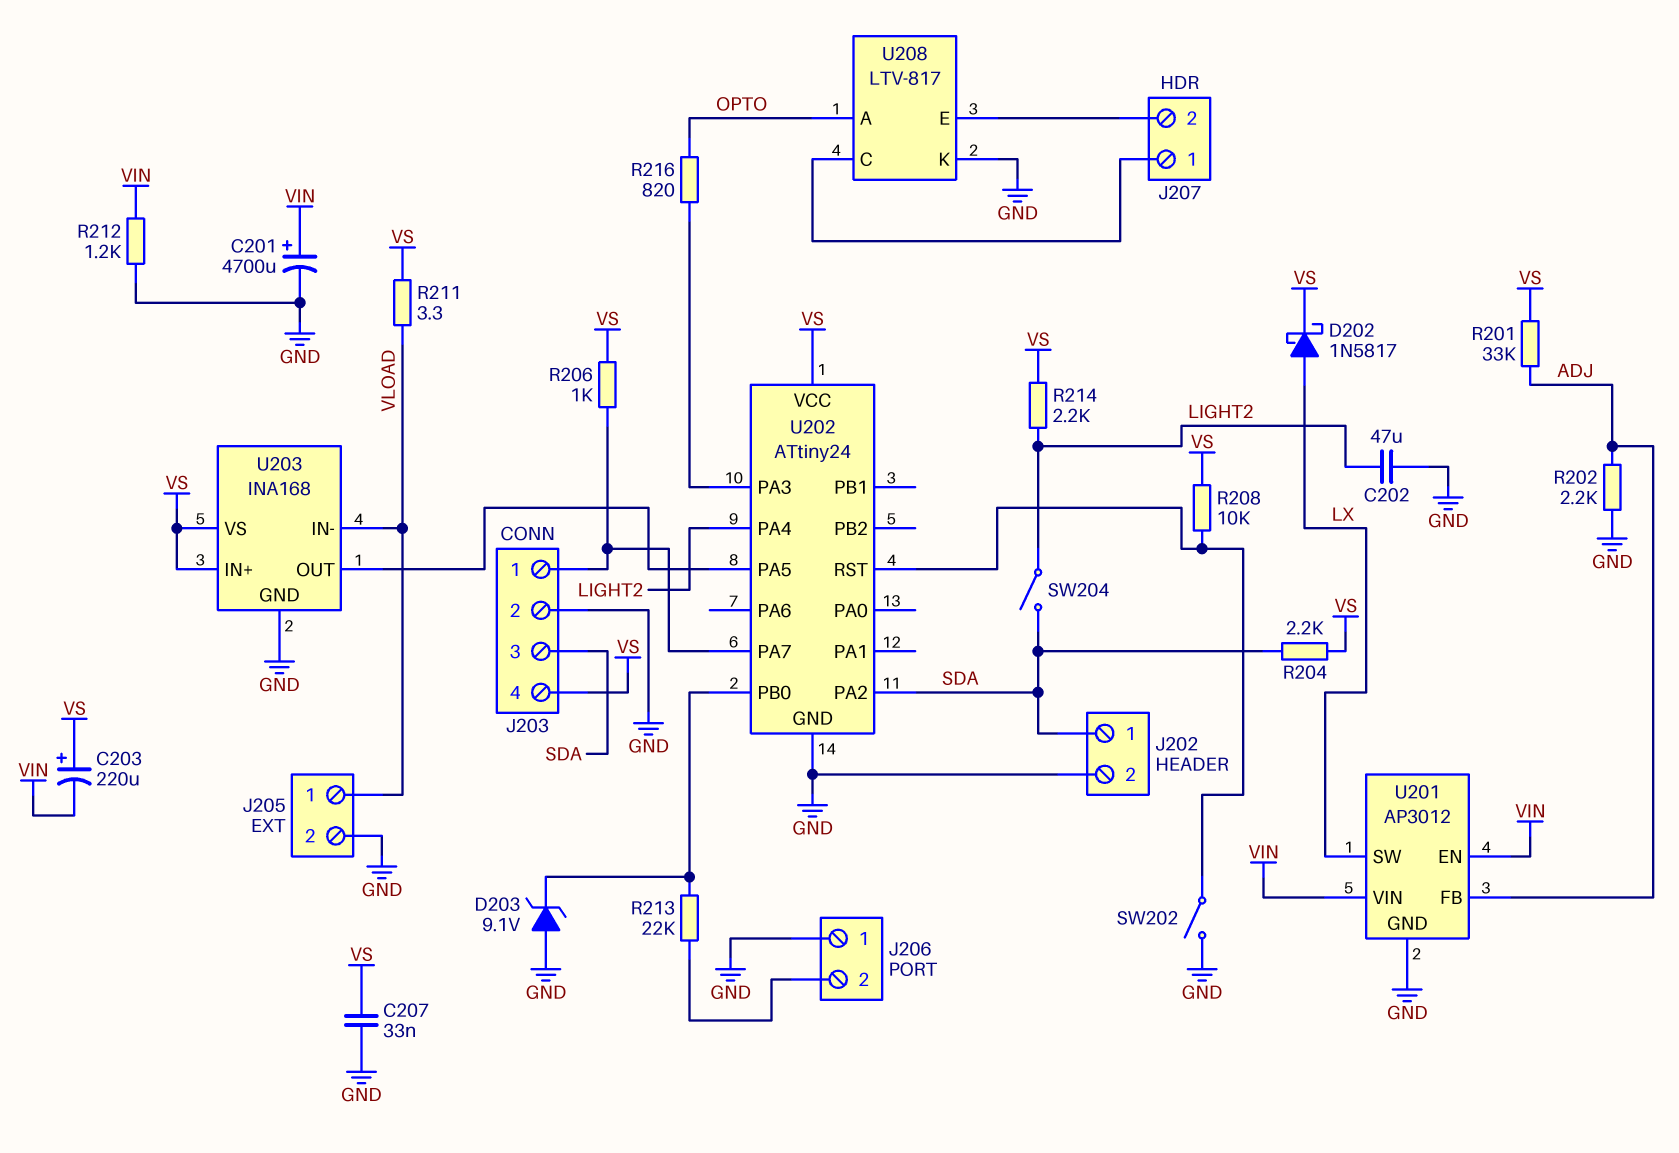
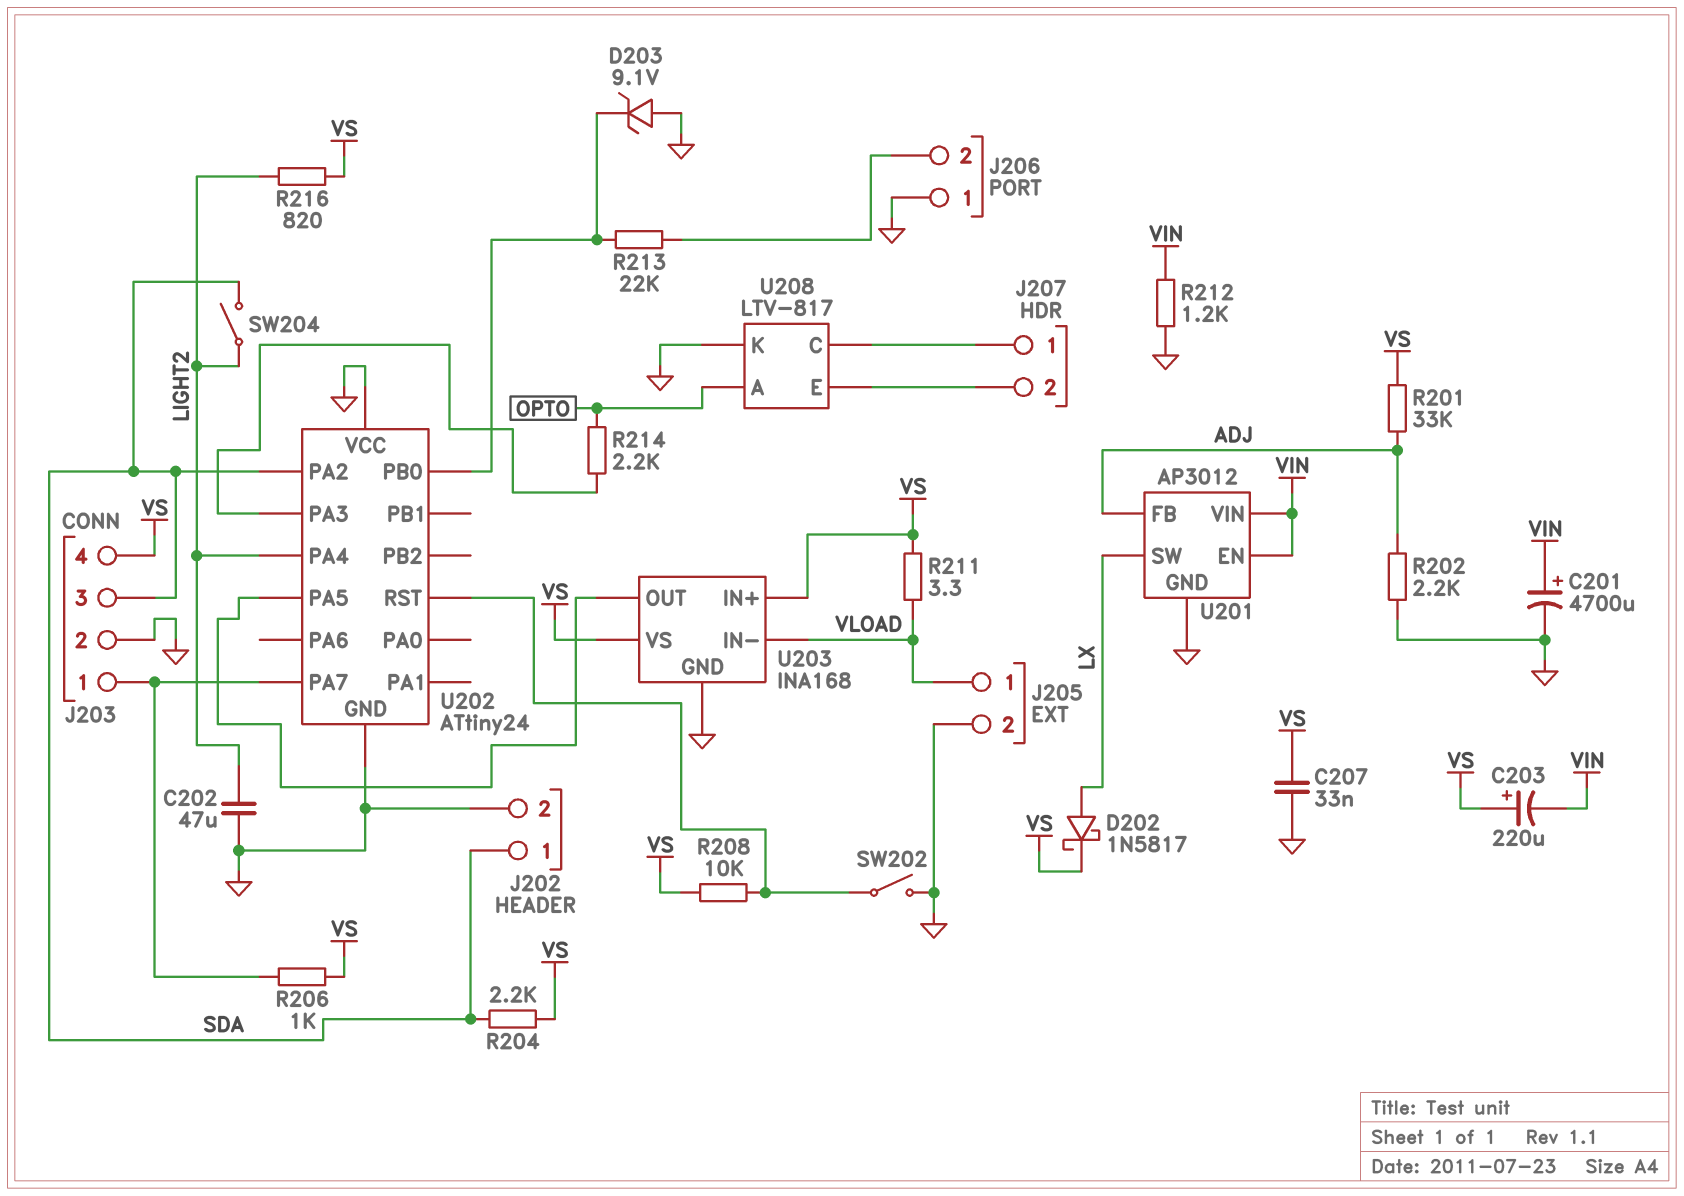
R214: 2.2k (LIGHT2, VS) -> 2.2k (OPTO, U202/PA3)
R216: 820 (OPTO, U202/PA3) -> 820 (LIGHT2, VS)
U202 pin VCC: VS -> GND

